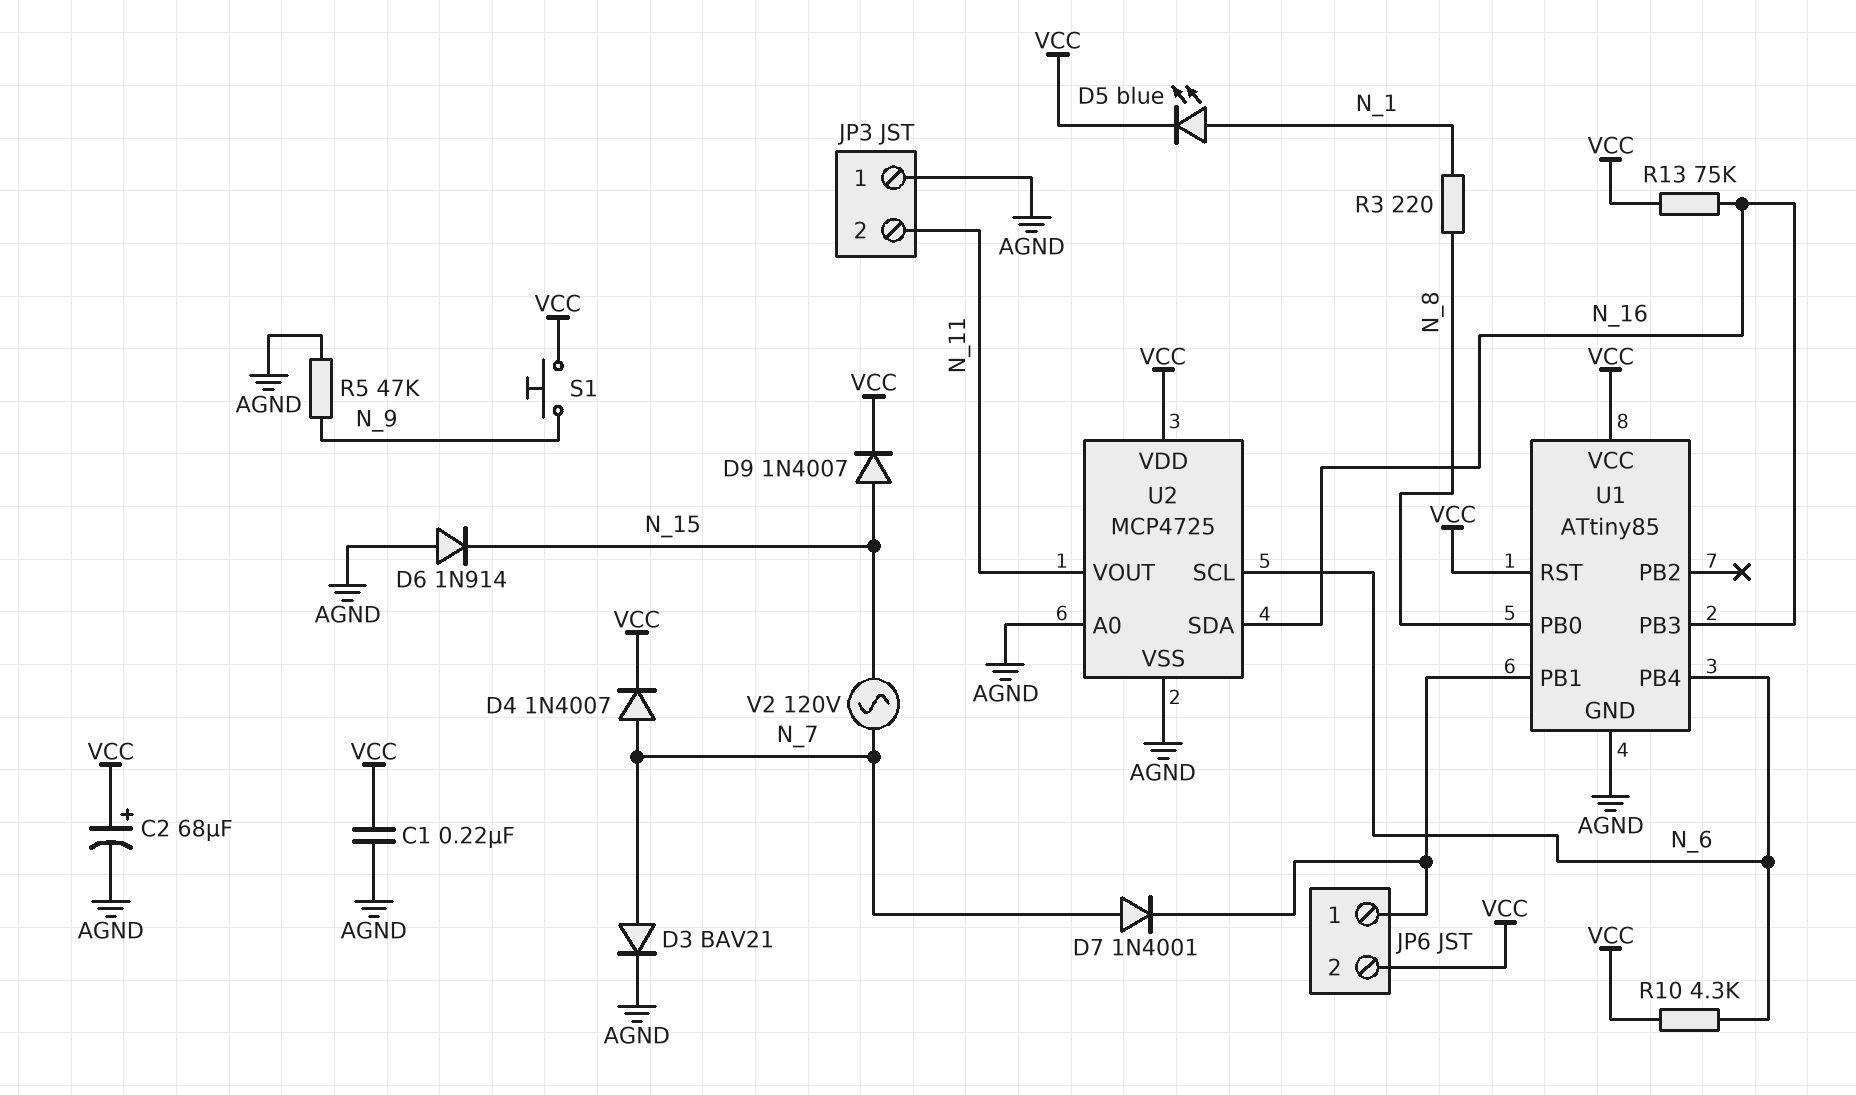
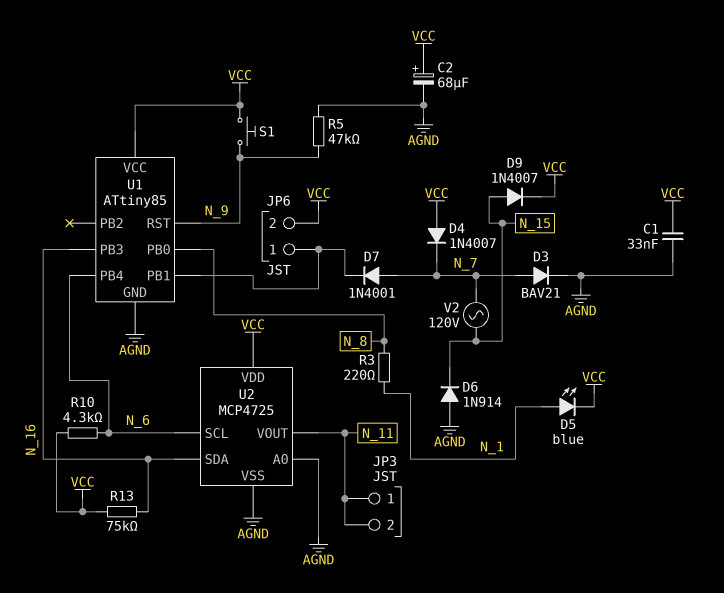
C1: 220nF (AGND, VCC) -> 33nF (AGND, VCC)
D4: diode 1N4007 (A N_7, K VCC) -> diode 1N4007 (A VCC, K N_7)
JP3 pin 1: AGND -> N_11
U1 pin RST: VCC -> N_9

